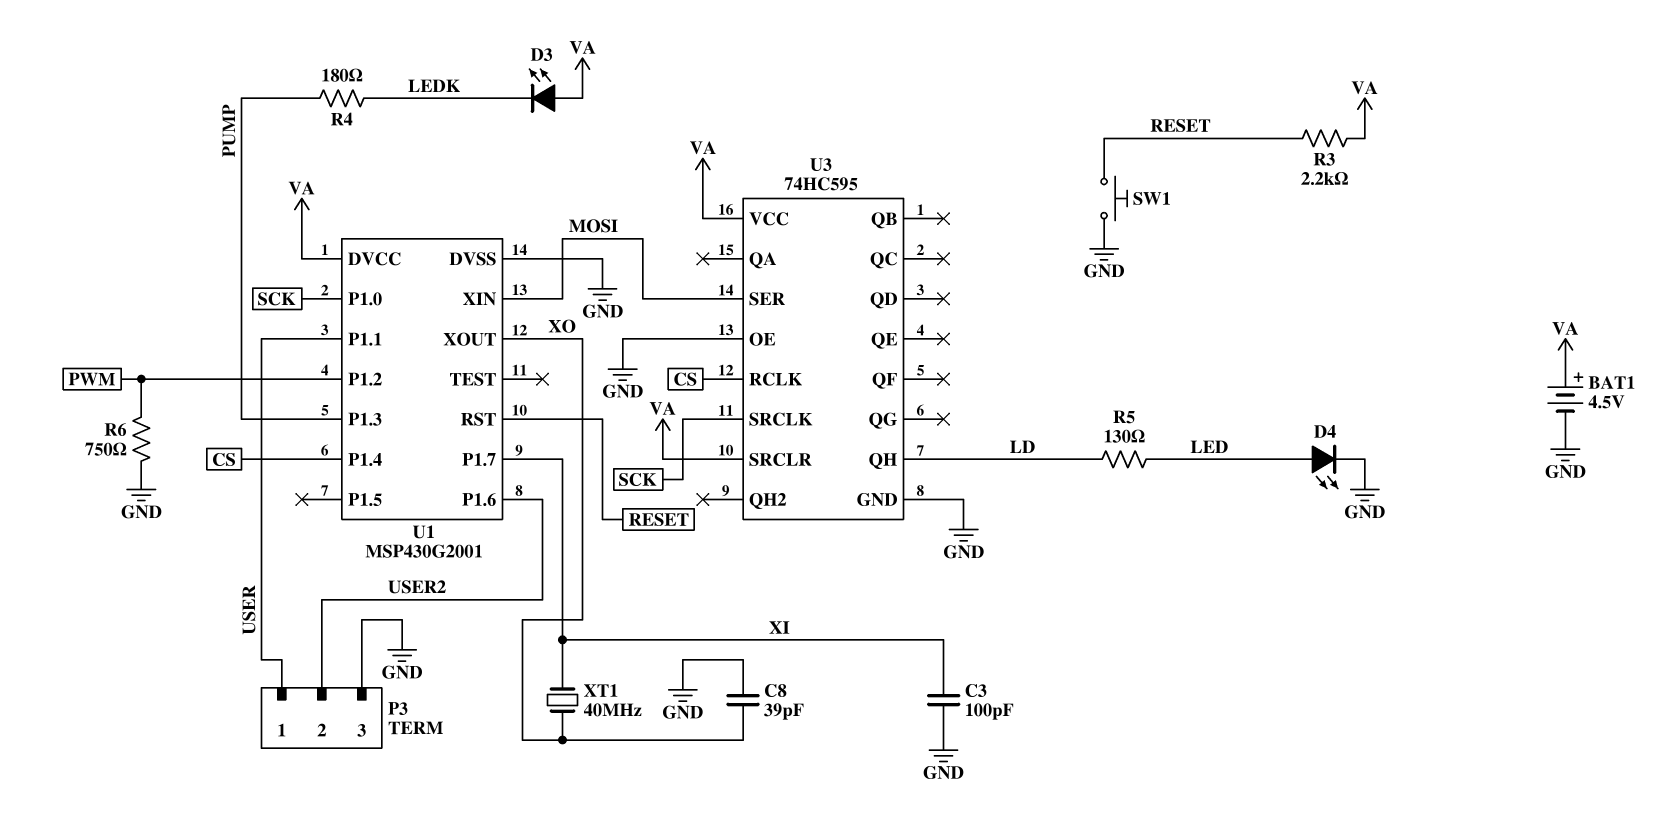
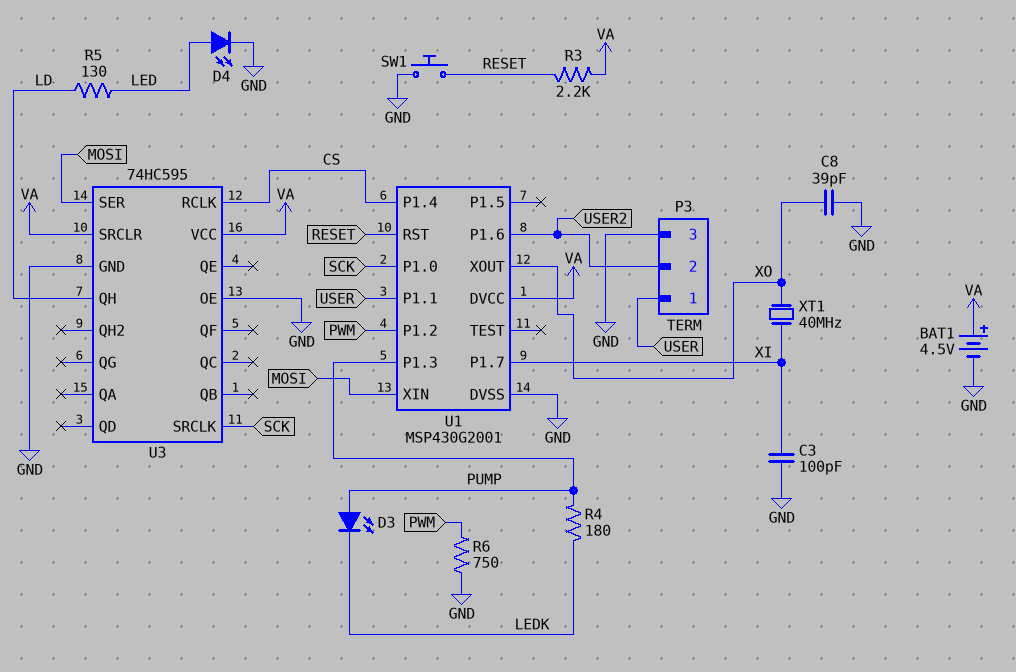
D3: LED (A VA, K LEDK) -> LED (A PUMP, K LEDK)

